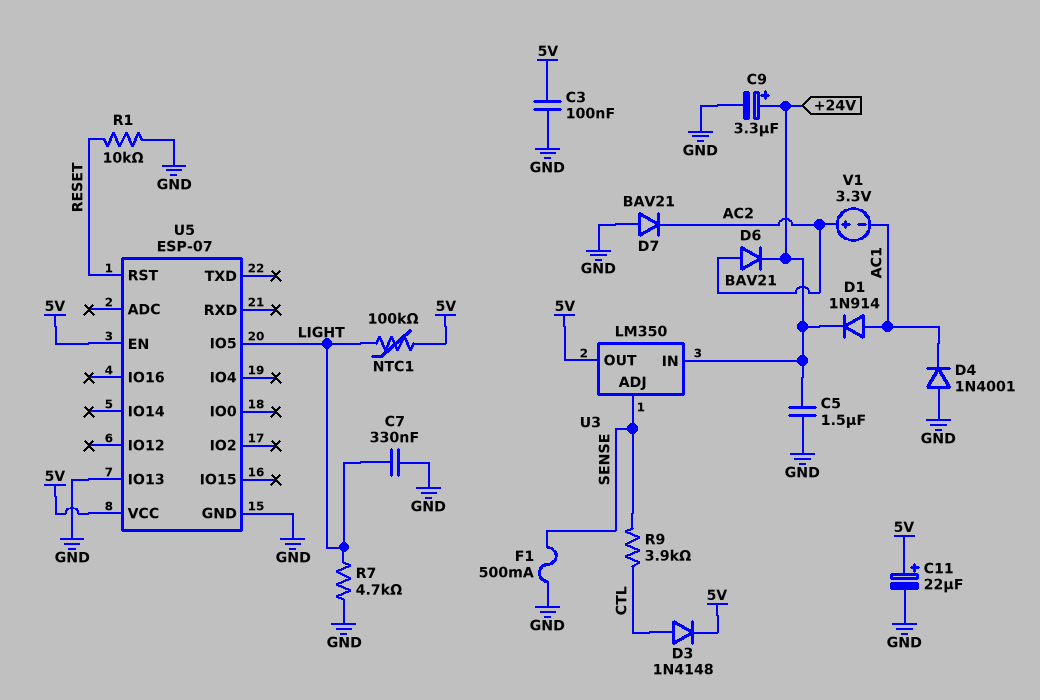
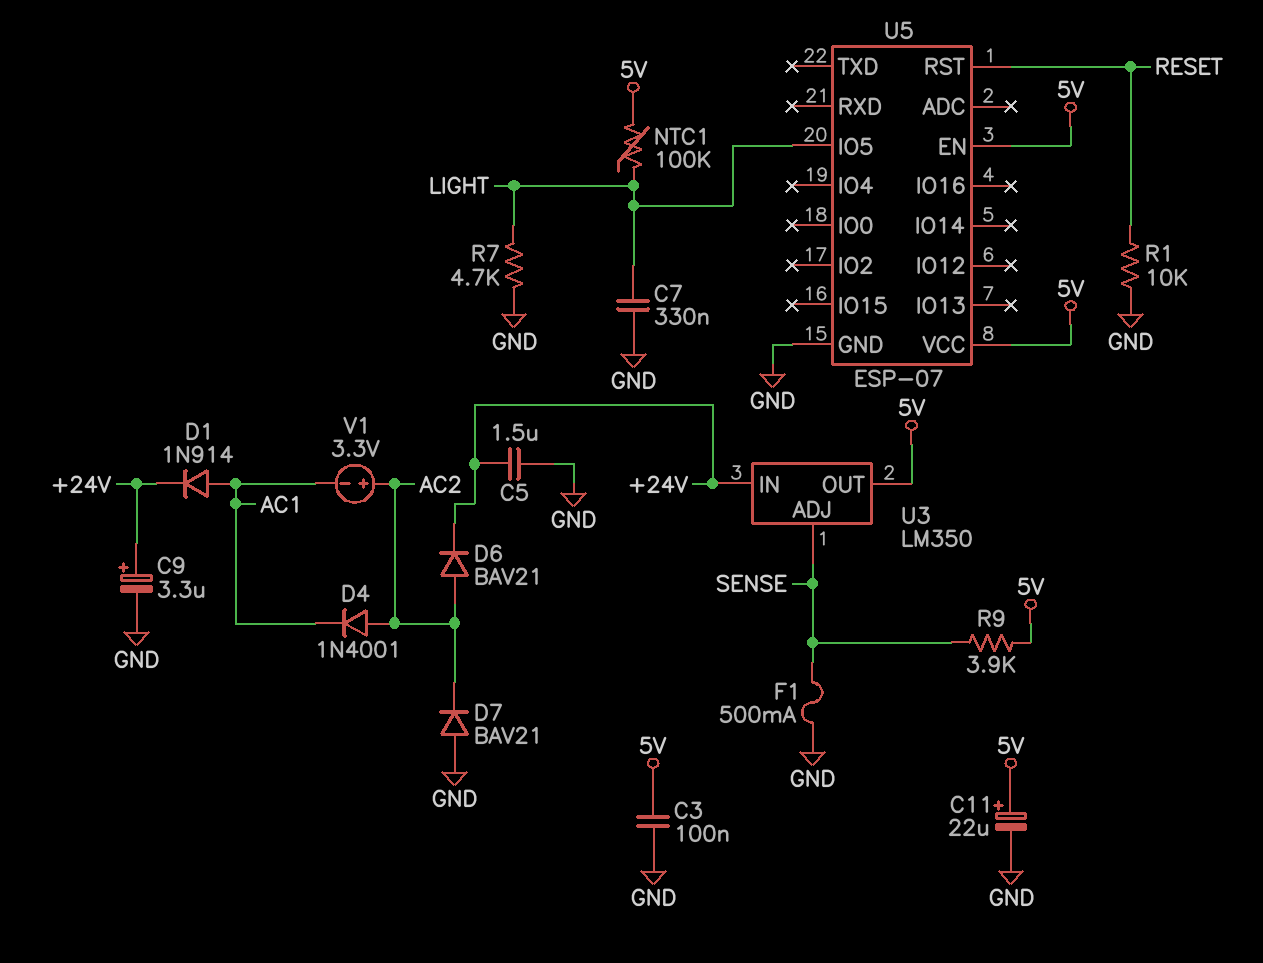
D3: diode 1N4148 (A CTL, K 5V) -> none
D4: diode 1N4001 (A GND, K AC1) -> diode 1N4001 (A AC2, K AC1)
R9: 3.9k (CTL, SENSE) -> 3.9k (5V, SENSE)
U5 pin IO13: GND -> none

